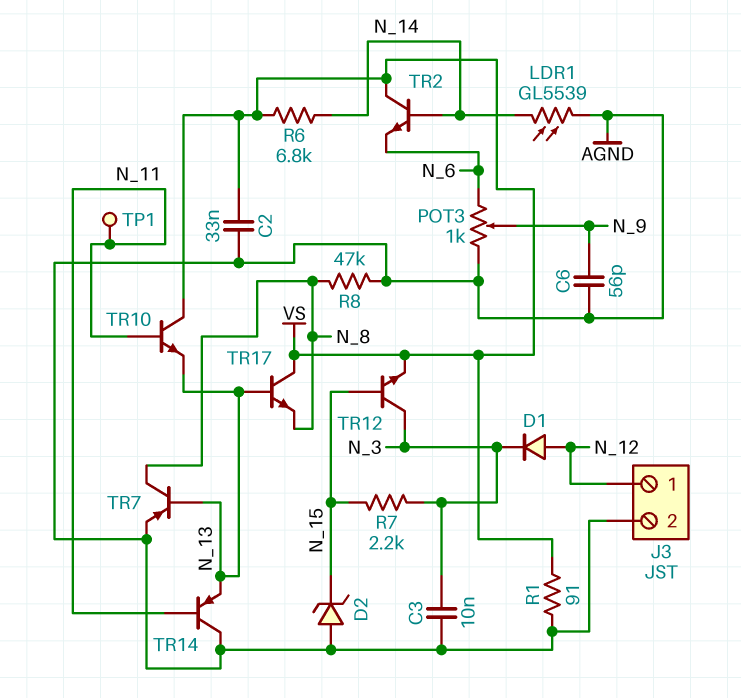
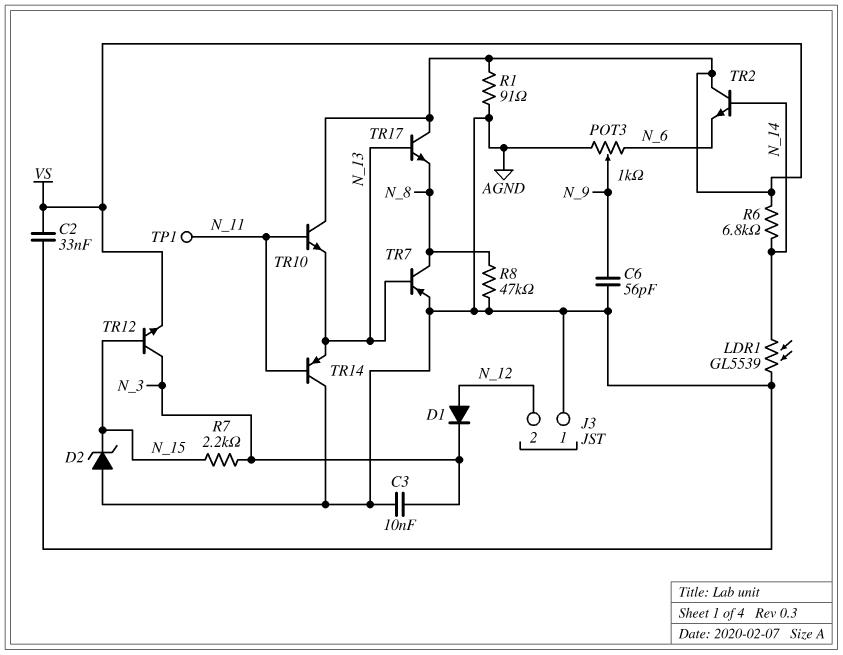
J3 pin 1: N_12 -> AGND
J3 pin 2: AGND -> N_12

